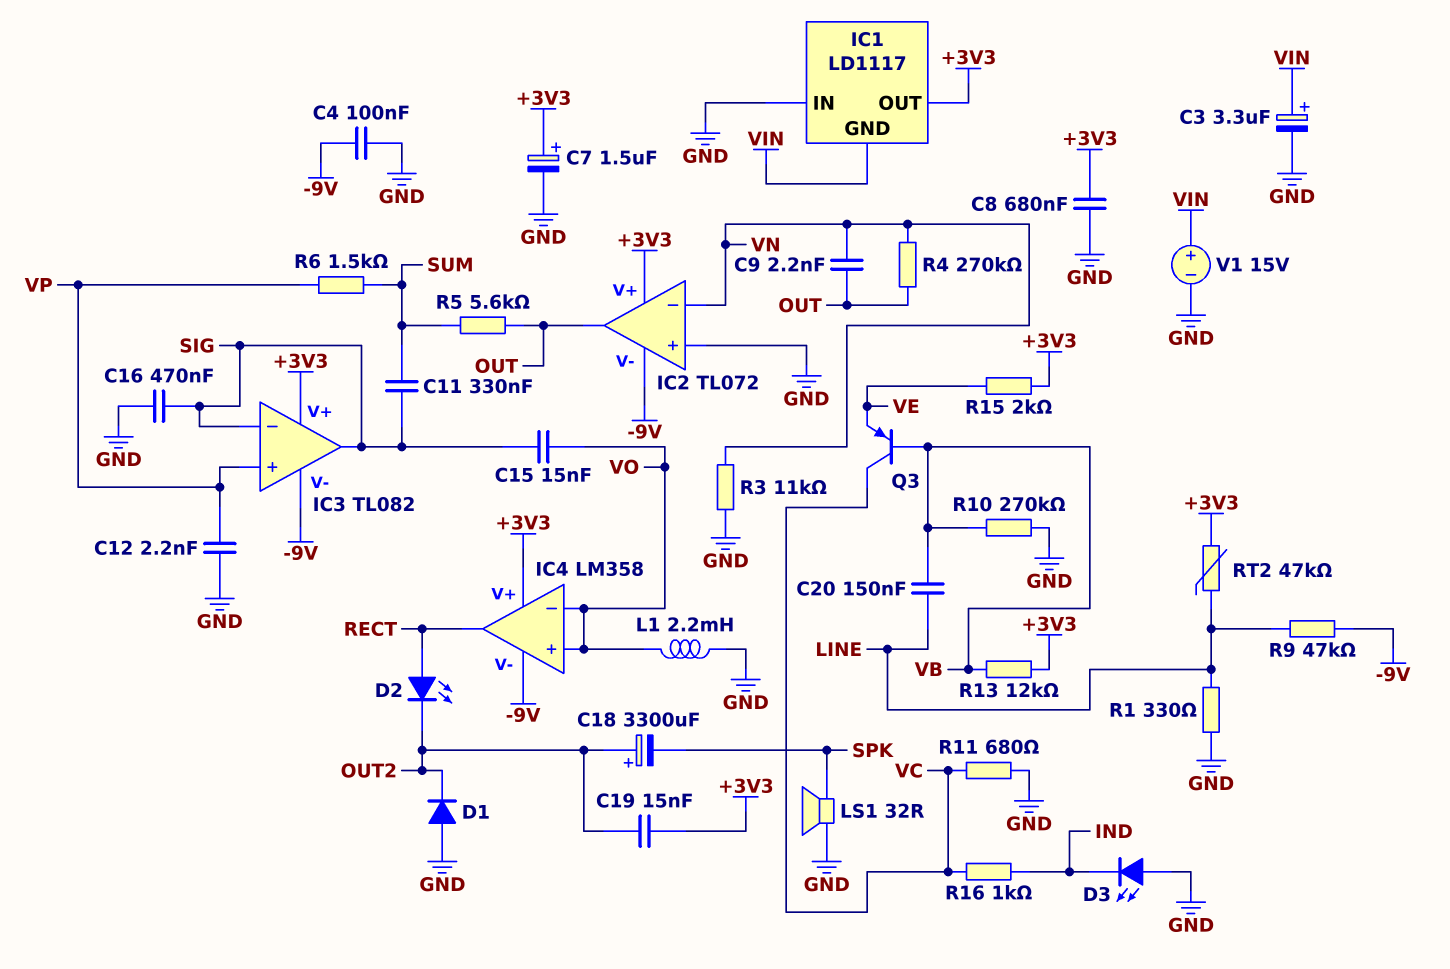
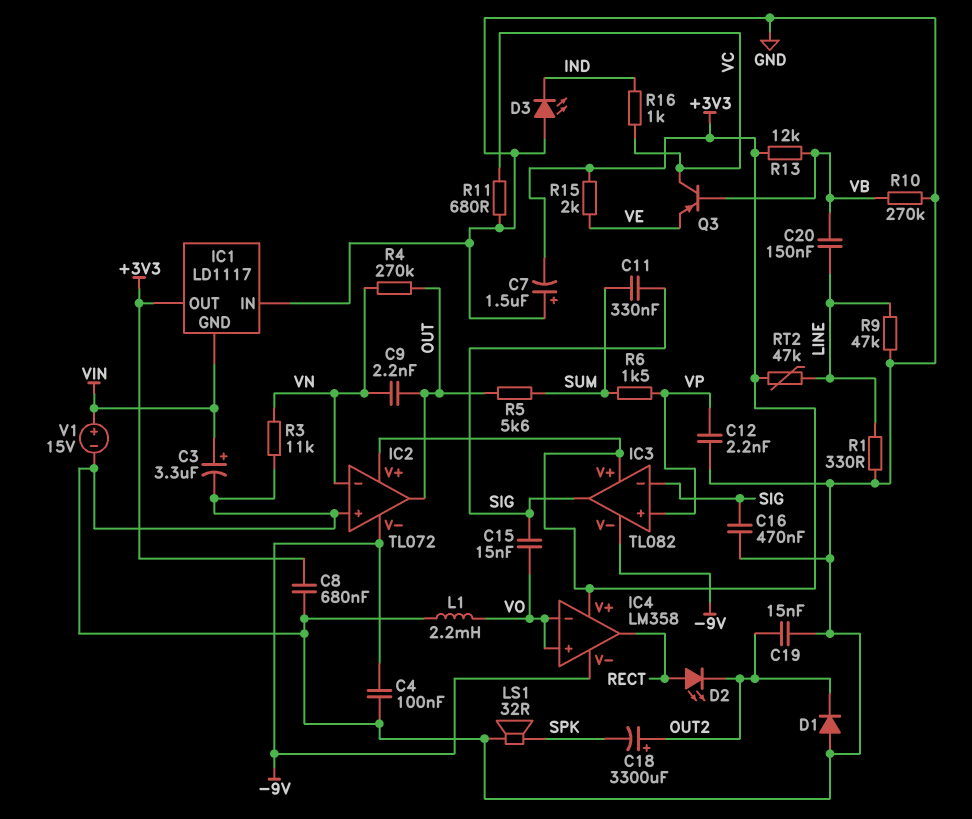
C7: 1.5uF (plus +3V3, minus GND) -> 1.5uF (plus GND, minus +3V3)
C19: 15nF (+3V3, OUT2) -> 15nF (GND, OUT2)
R9: 47k (-9V, LINE) -> 47k (GND, LINE)

